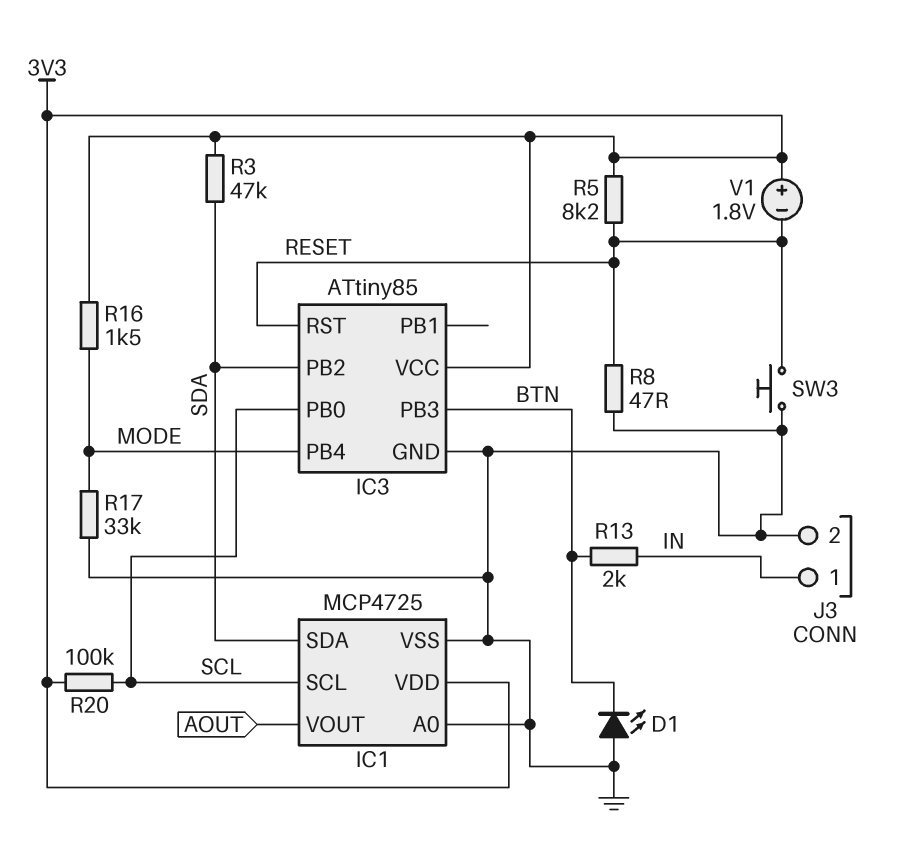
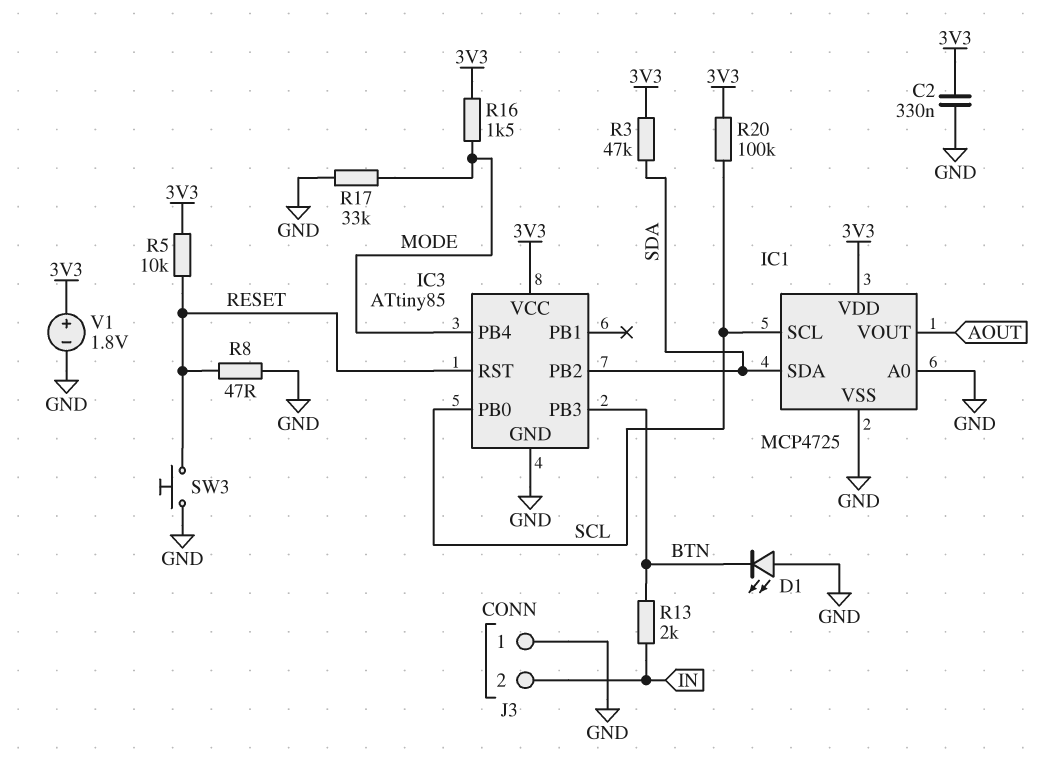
C2: none -> 330nF (3V3, GND)
J3 pin 1: IN -> GND
J3 pin 2: GND -> IN
R5: 8.2k (3V3, RESET) -> 10k (3V3, RESET)
V1: 1.8V (plus 3V3, minus RESET) -> 1.8V (plus 3V3, minus GND)

